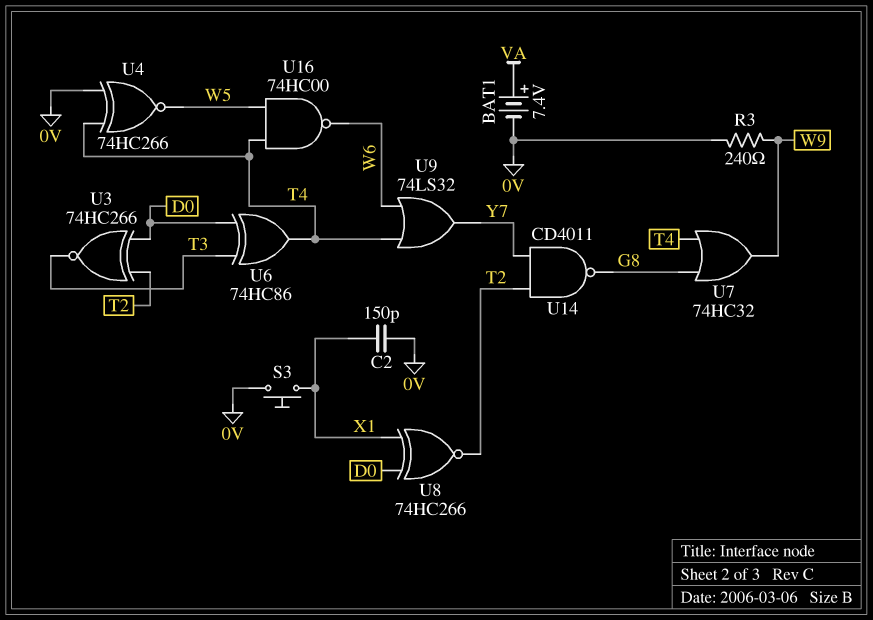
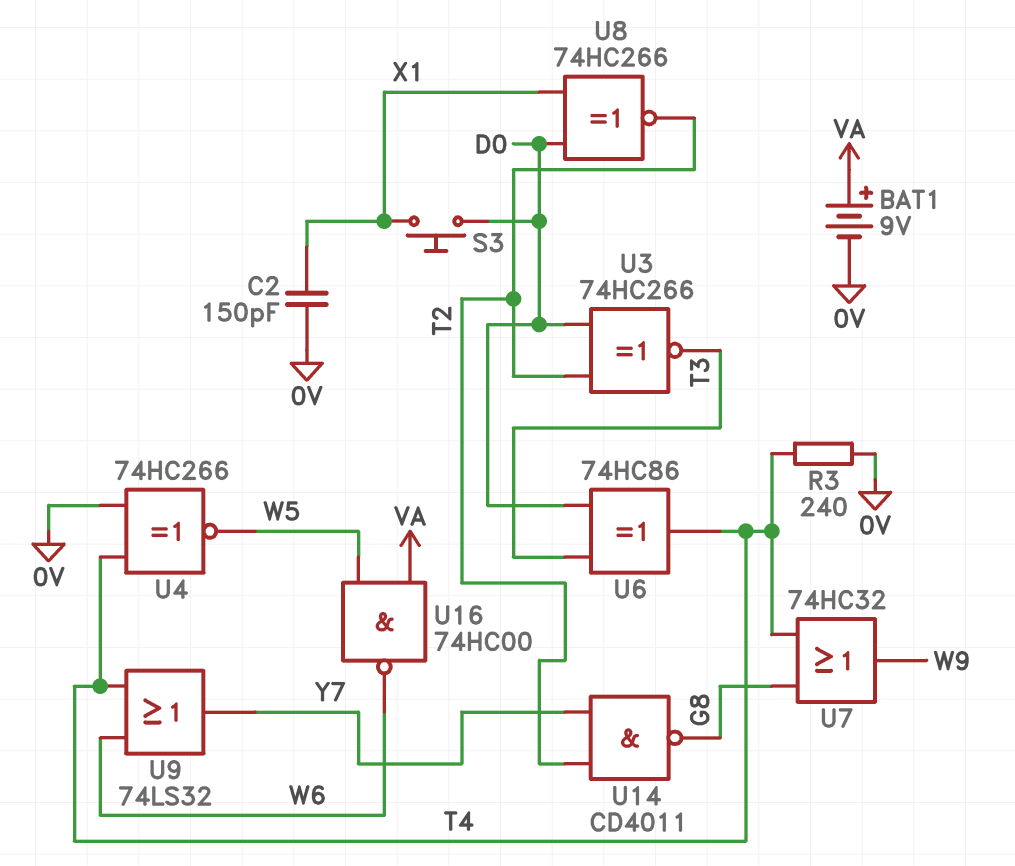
BAT1: 7.4V (plus VA, minus 0V) -> 9V (plus VA, minus 0V)
R3: 240 (0V, W9) -> 240 (0V, T4)
S3: button (0V, X1) -> button (D0, X1)
U16: NAND 74HC00 (in T4, in W5, out W6) -> NAND 74HC00 (in VA, in W5, out W6)

